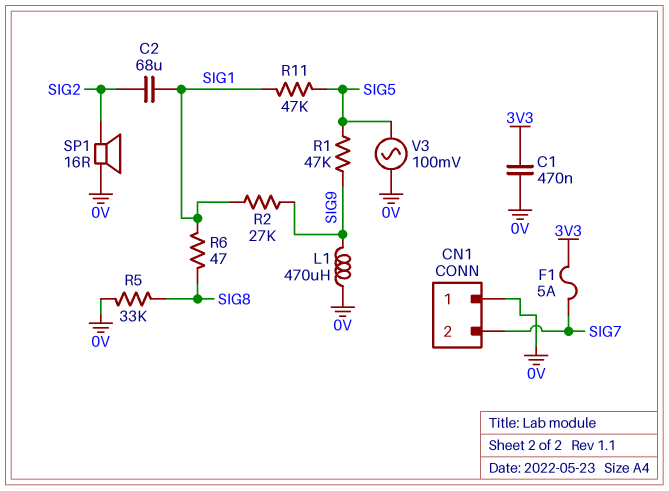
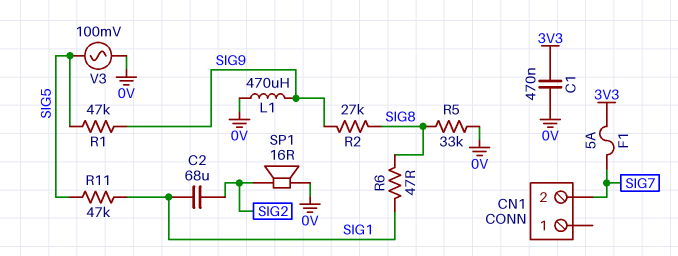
CN1 pin 1: 0V -> none
R2: 27k (SIG1, SIG9) -> 27k (SIG8, SIG9)

